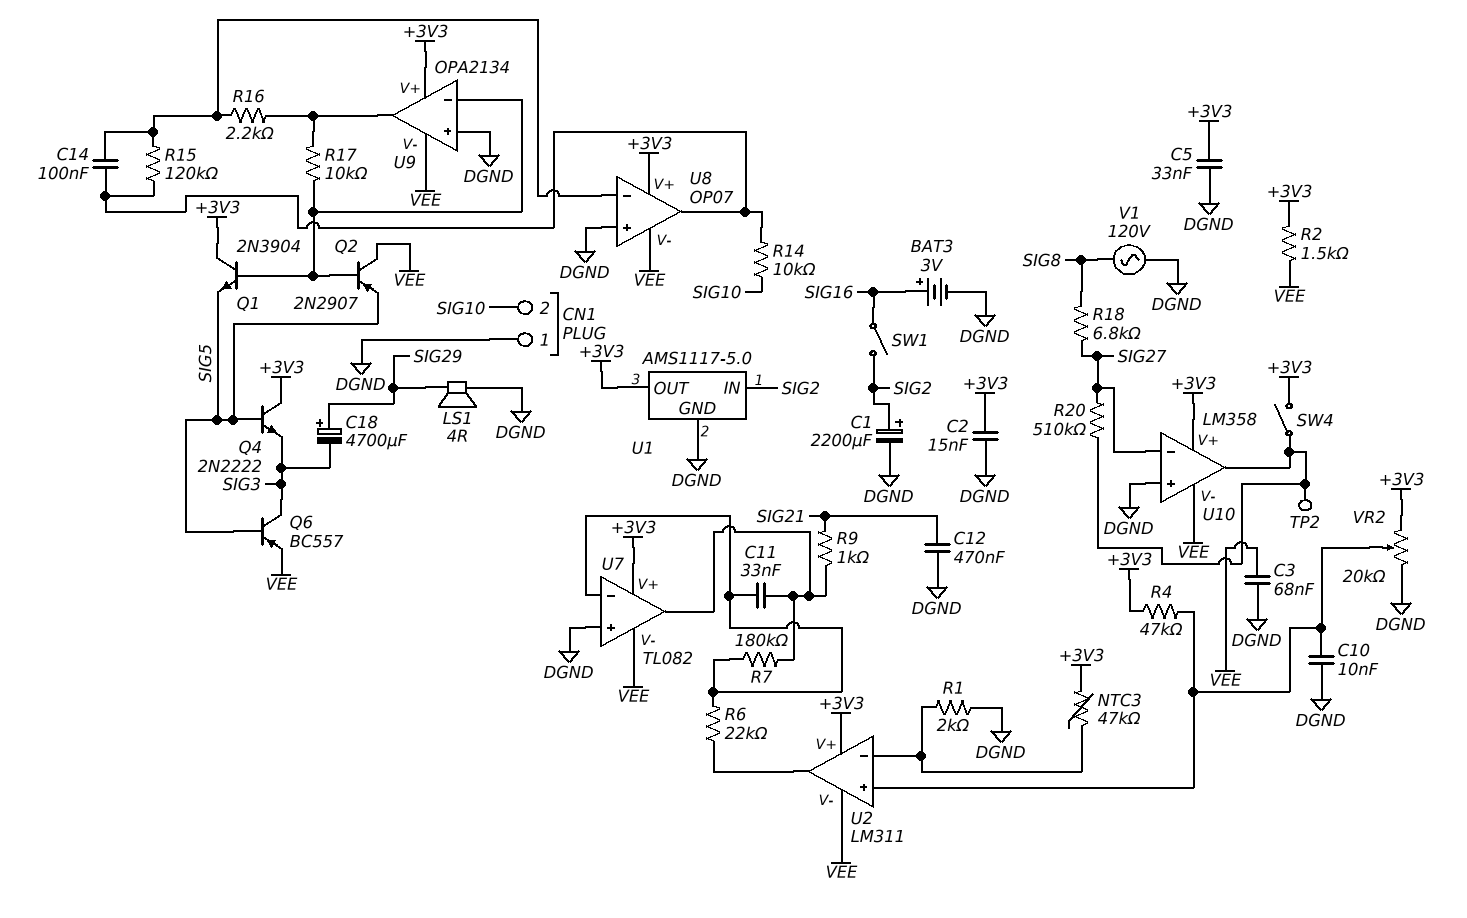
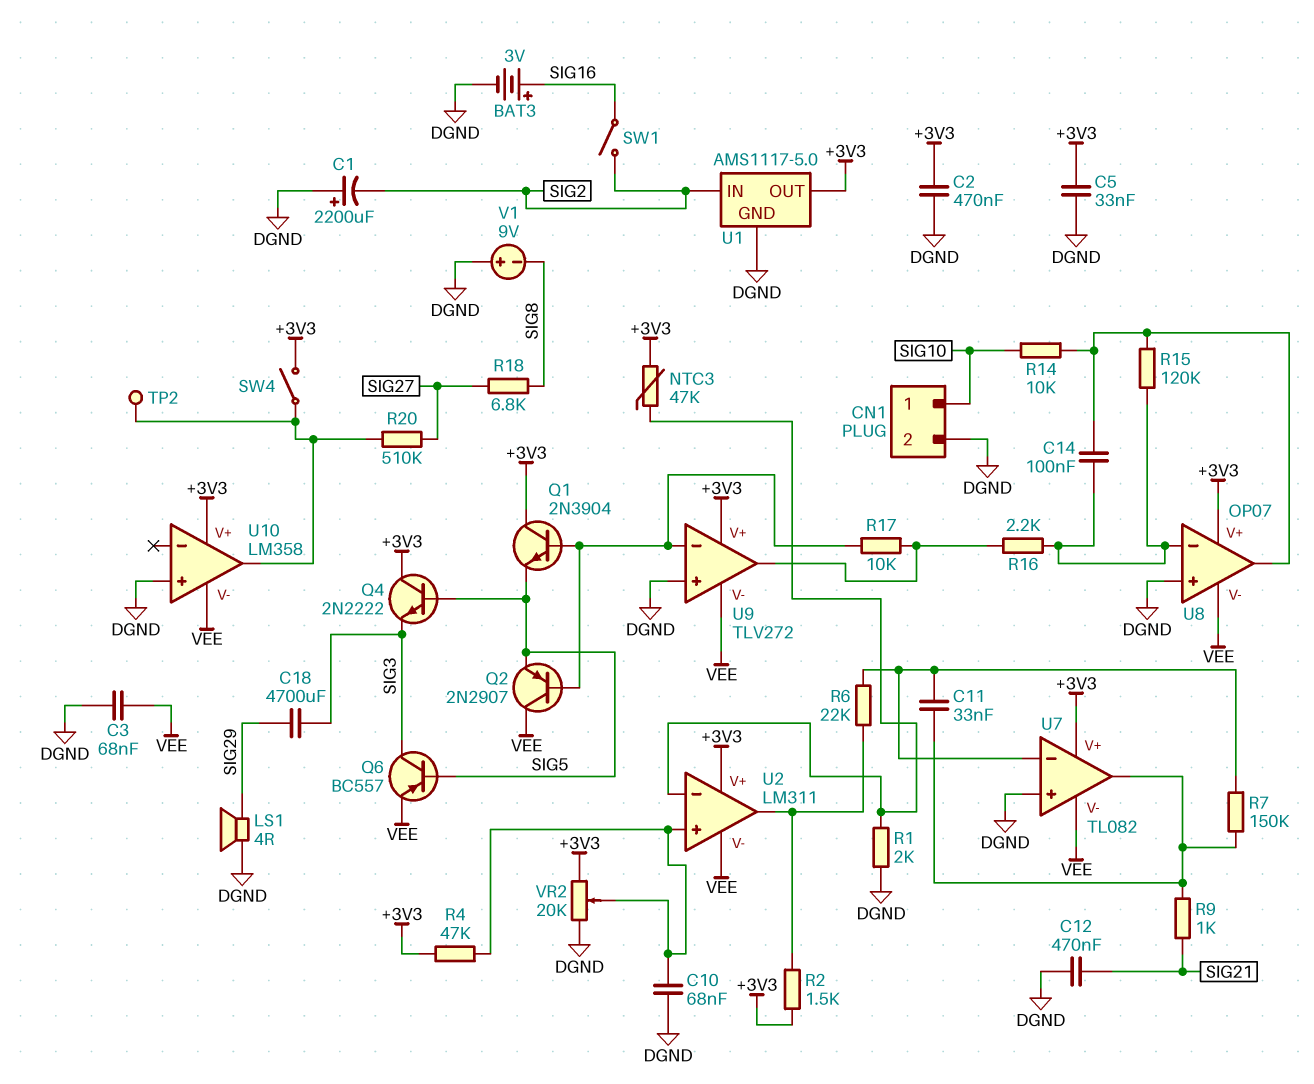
C1: 2200uF (plus SIG2, minus DGND) -> 2200uF (plus DGND, minus SIG2)
C2: 15nF (+3V3, DGND) -> 470nF (+3V3, DGND)
C10: 10nF (DGND, U2/in+) -> 68nF (DGND, U2/in+)
C18: 4700uF (plus SIG29, minus SIG3) -> 4700uF (SIG3, SIG29)
CN1 pin 1: DGND -> SIG10
CN1 pin 2: SIG10 -> DGND
R2: 1.5k (+3V3, VEE) -> 1.5k (+3V3, U2/out)
R7: 180k (U7/in-, U7/out) -> 150k (U7/in-, U7/out)
U9: OPA2134 -> TLV272
U10 pin in-: SIG27 -> none
V1: AC 120V (DGND, SIG8) -> 9V (plus DGND, minus SIG8)

